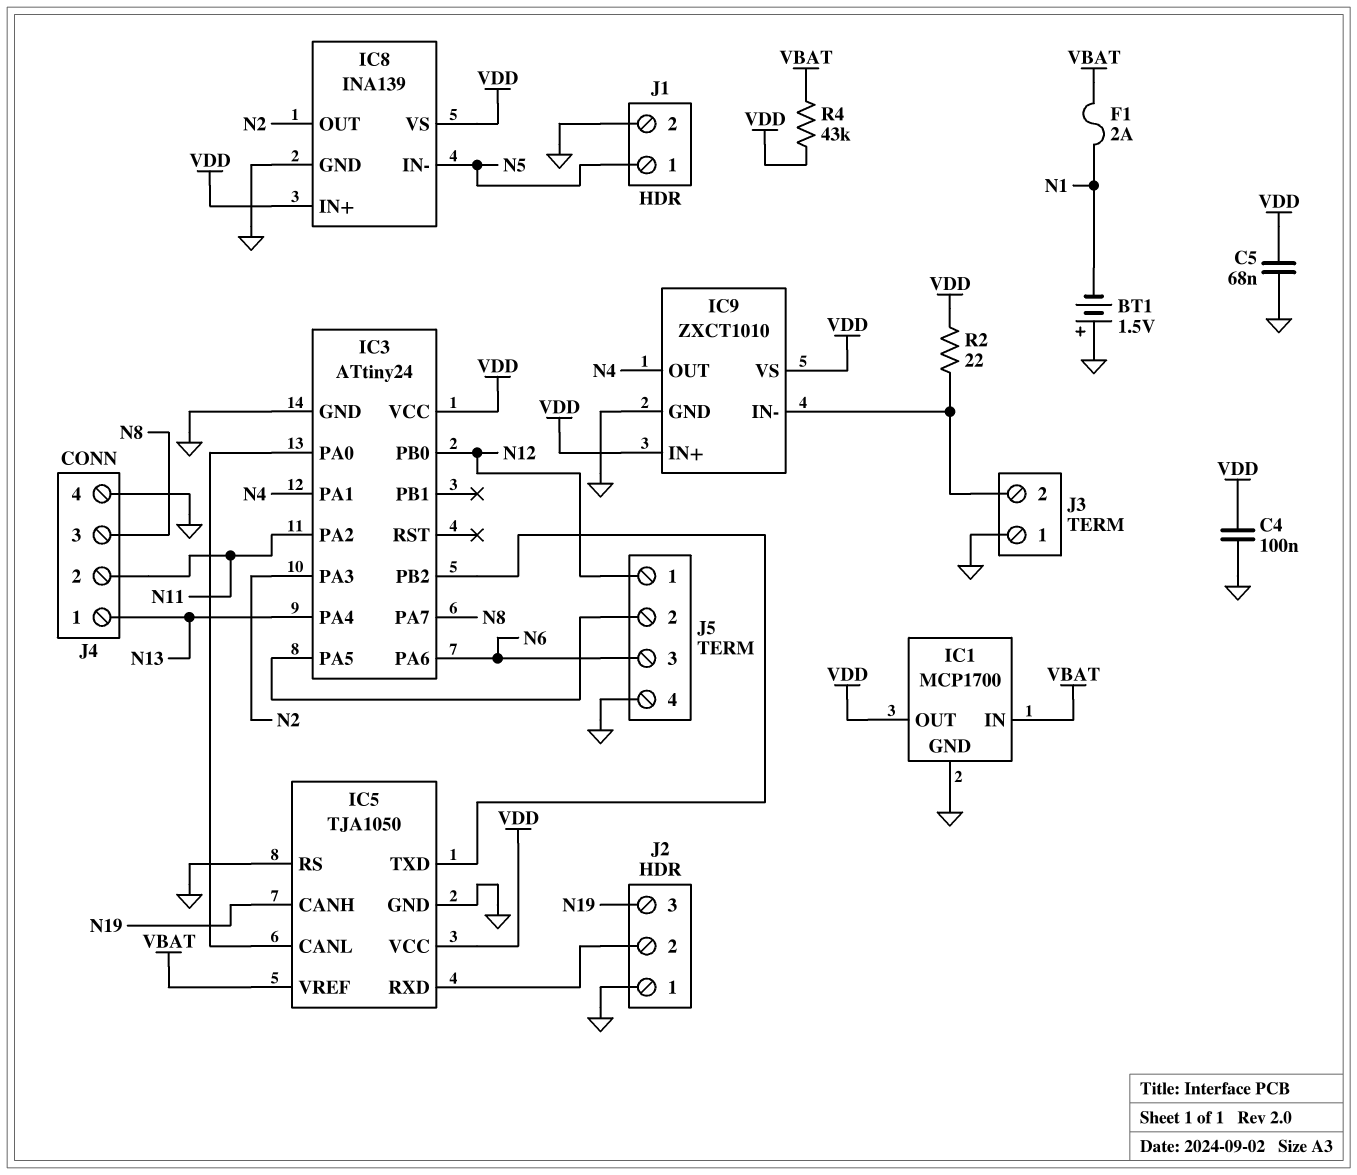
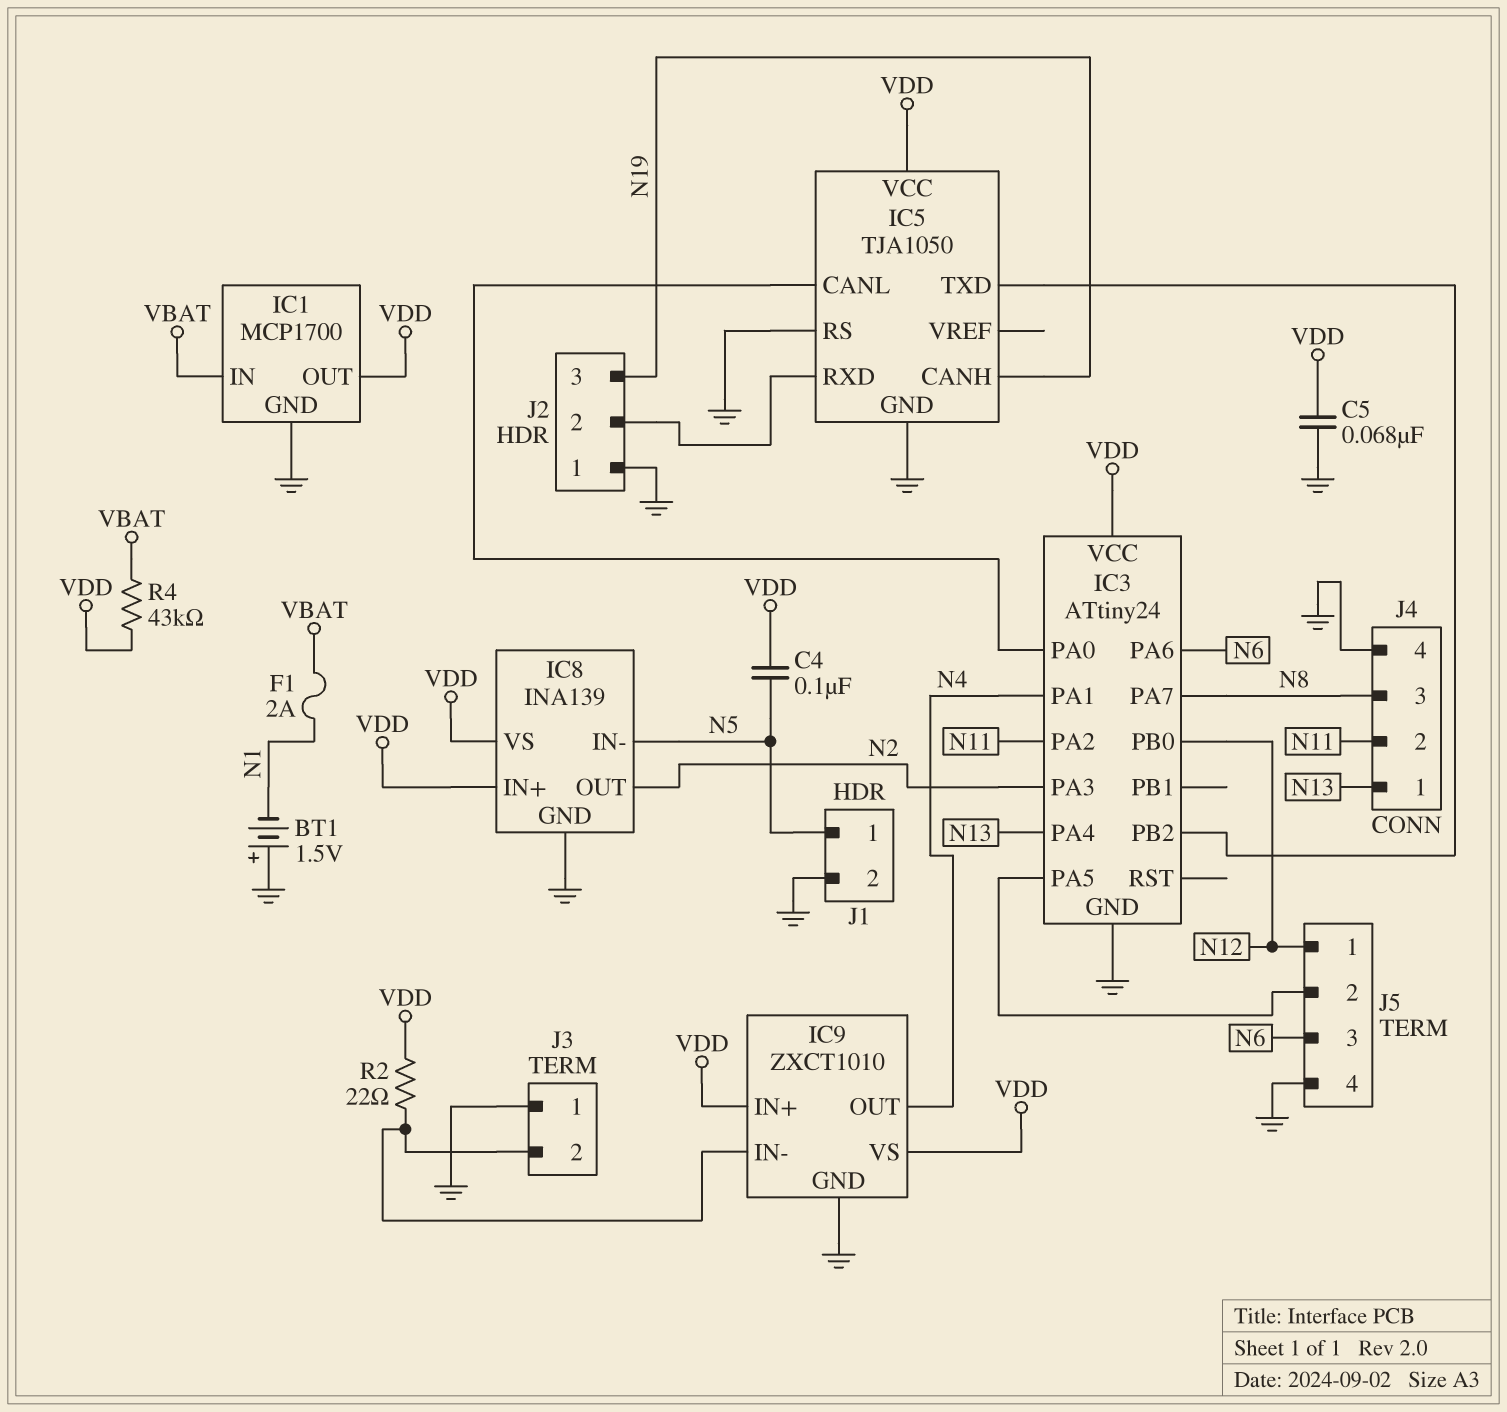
C4: 100nF (GND, VDD) -> 100nF (N5, VDD)
IC5 pin VREF: VBAT -> none

